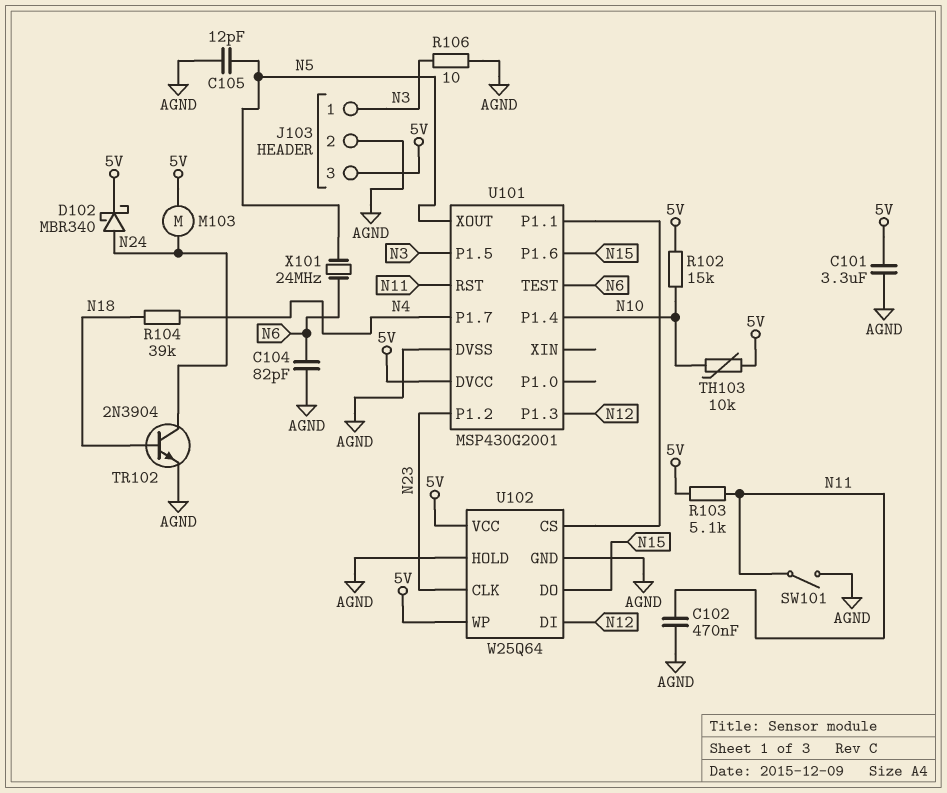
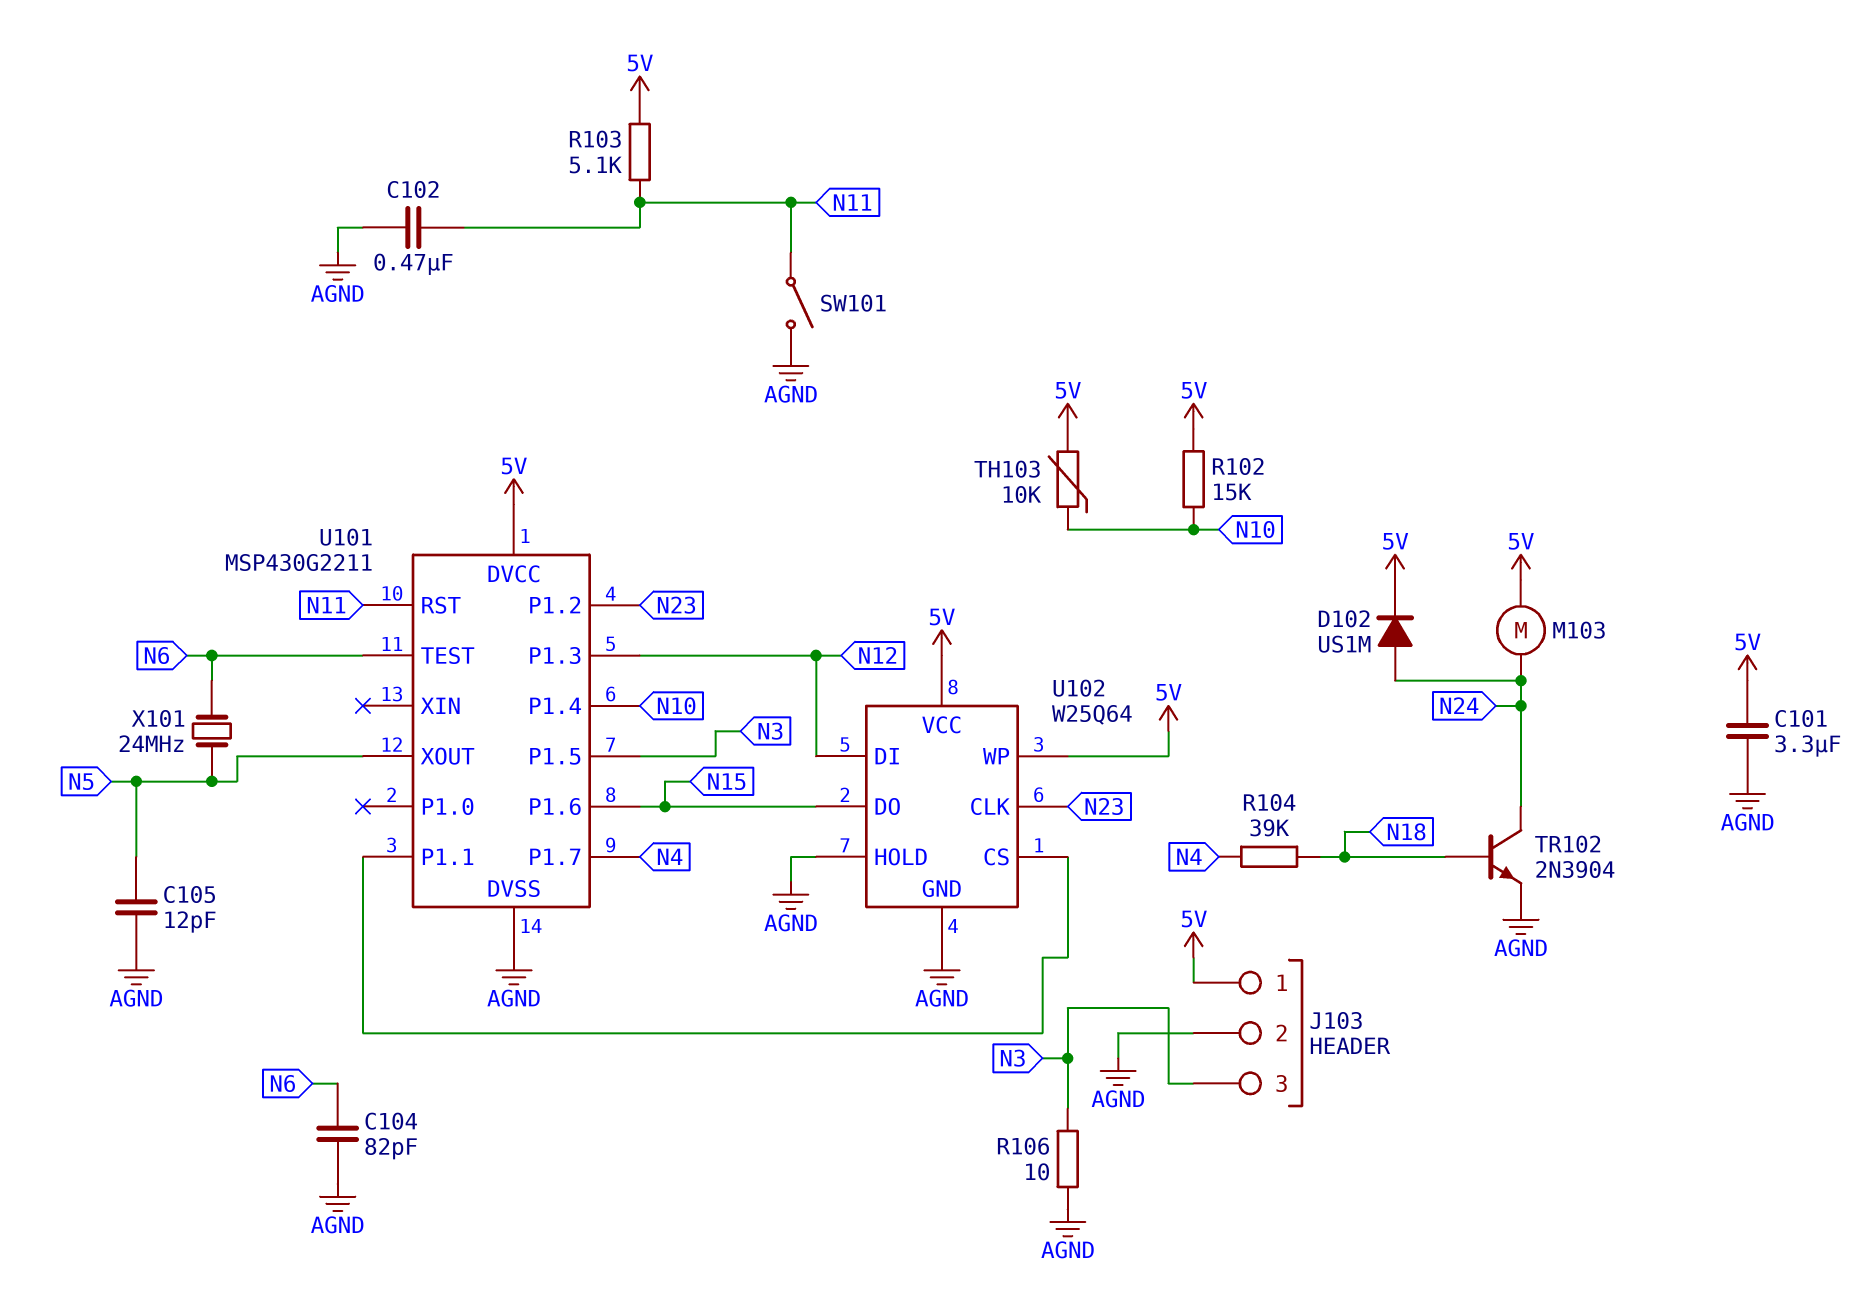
D102: schottky MBR340 (A N24, K 5V) -> diode US1M (A N24, K 5V)
J103 pin 1: N3 -> 5V
J103 pin 3: 5V -> N3
U101: MSP430G2001 -> MSP430G2211

